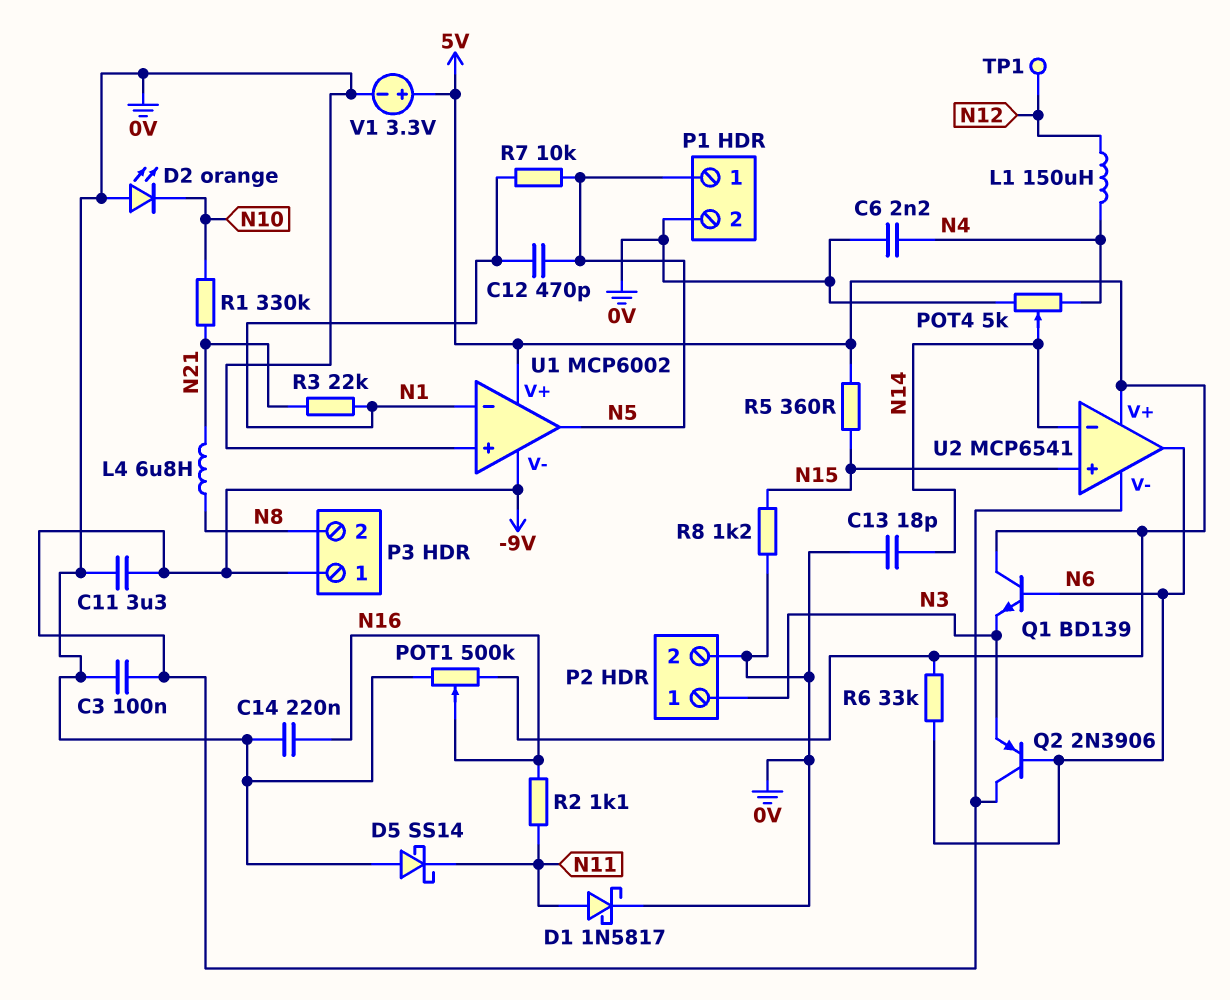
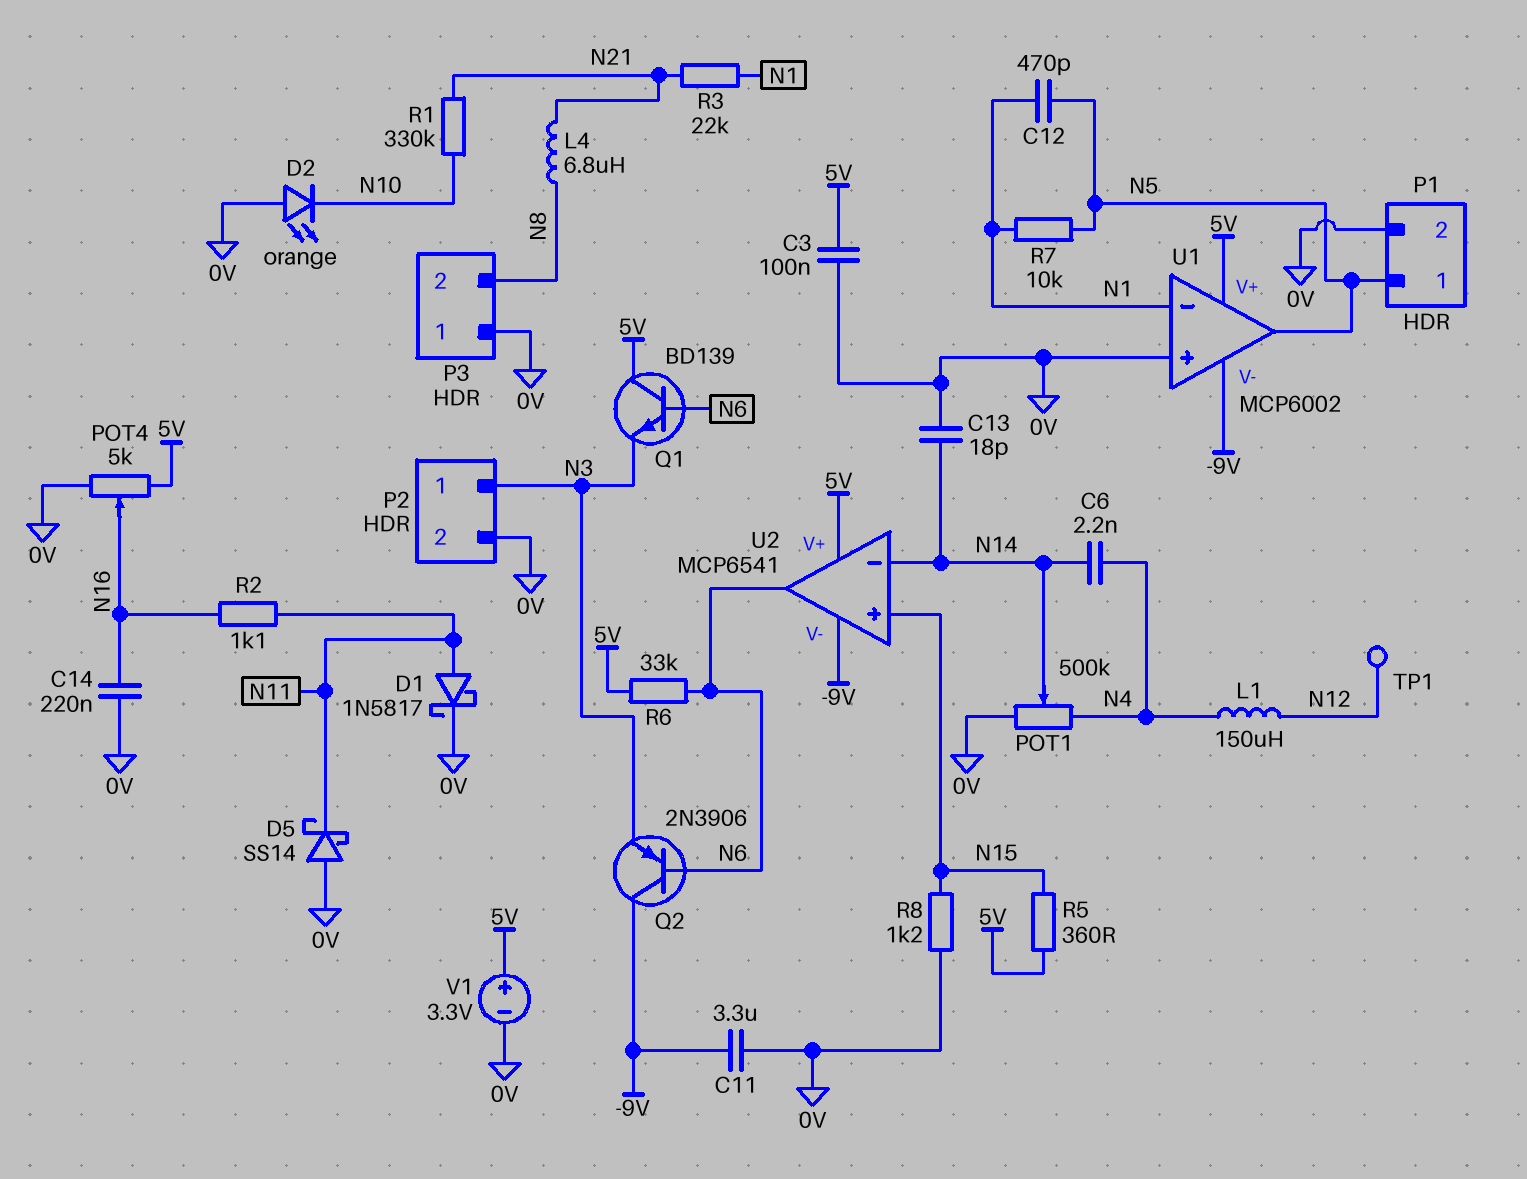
C3: 100nF (-9V, 0V) -> 100nF (0V, 5V)
C6: 2.2nF (0V, N4) -> 2.2nF (N4, N14)
P3 pin 1: -9V -> 0V
POT1: 500k (0V, 5V, wiper N16) -> 500k (0V, N4, wiper N14)
POT4: 5k (0V, N4, wiper N14) -> 5k (0V, 5V, wiper N16)

